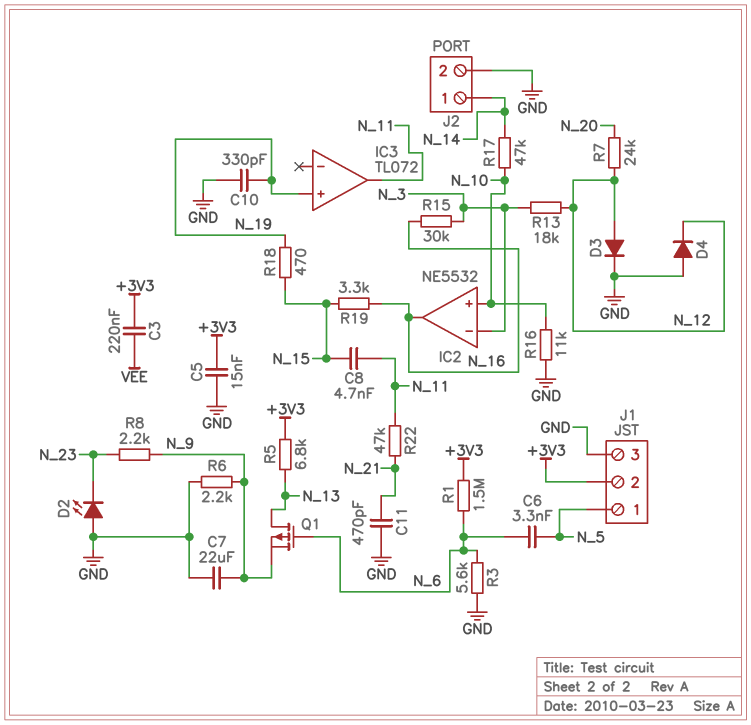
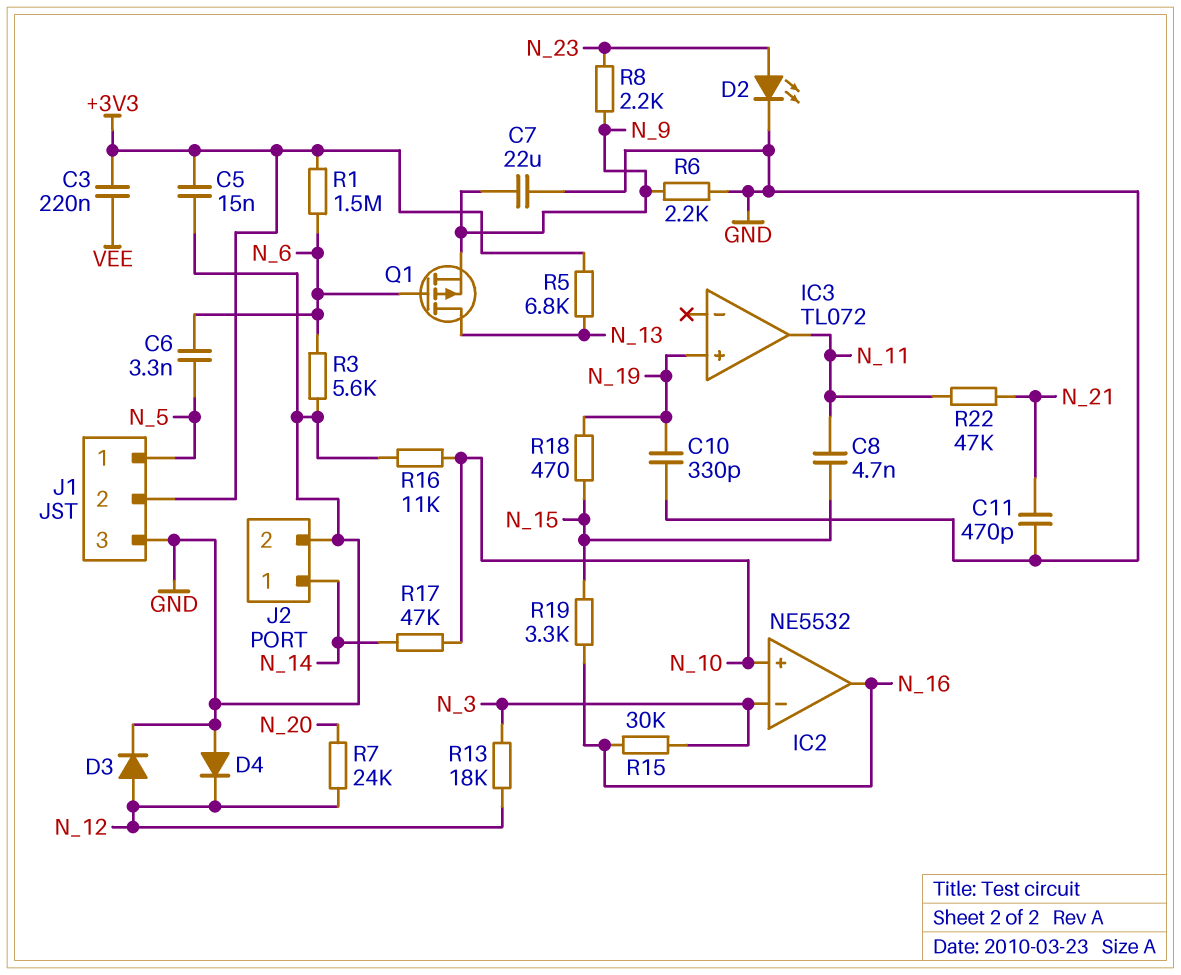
D2: LED (A GND, K N_23) -> LED (A N_23, K GND)

